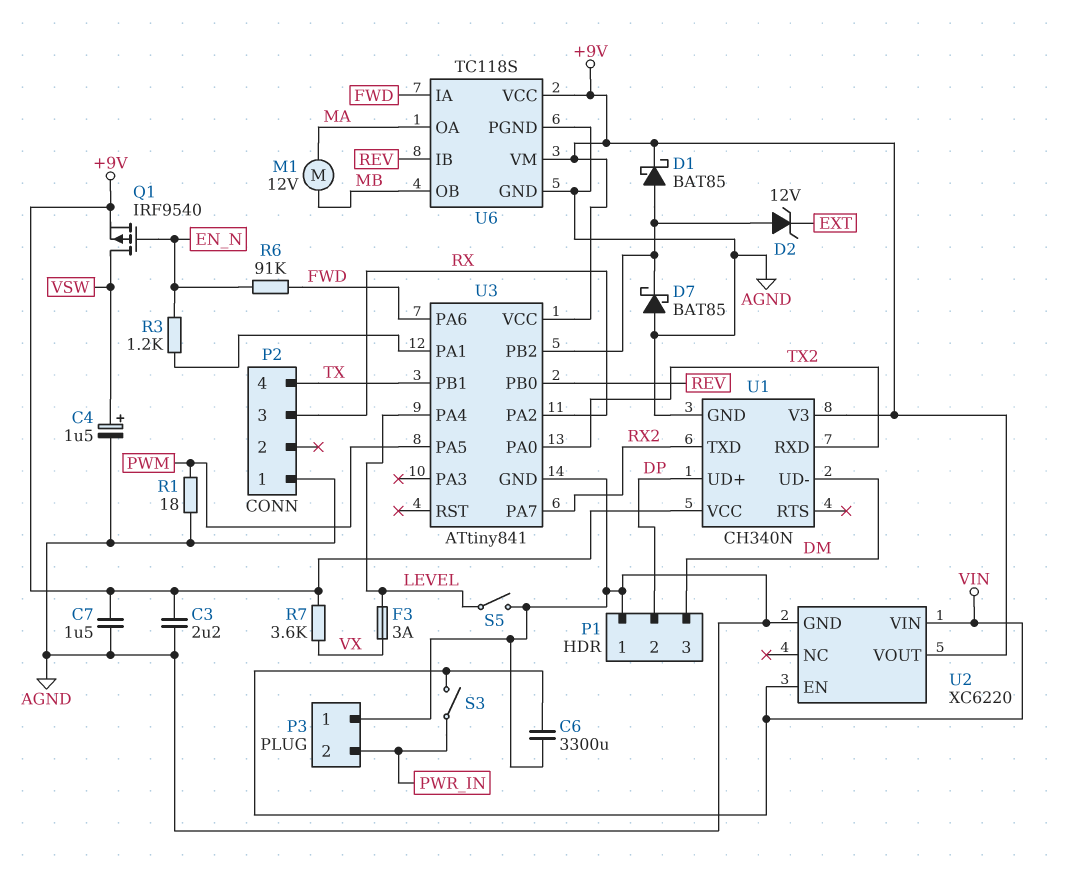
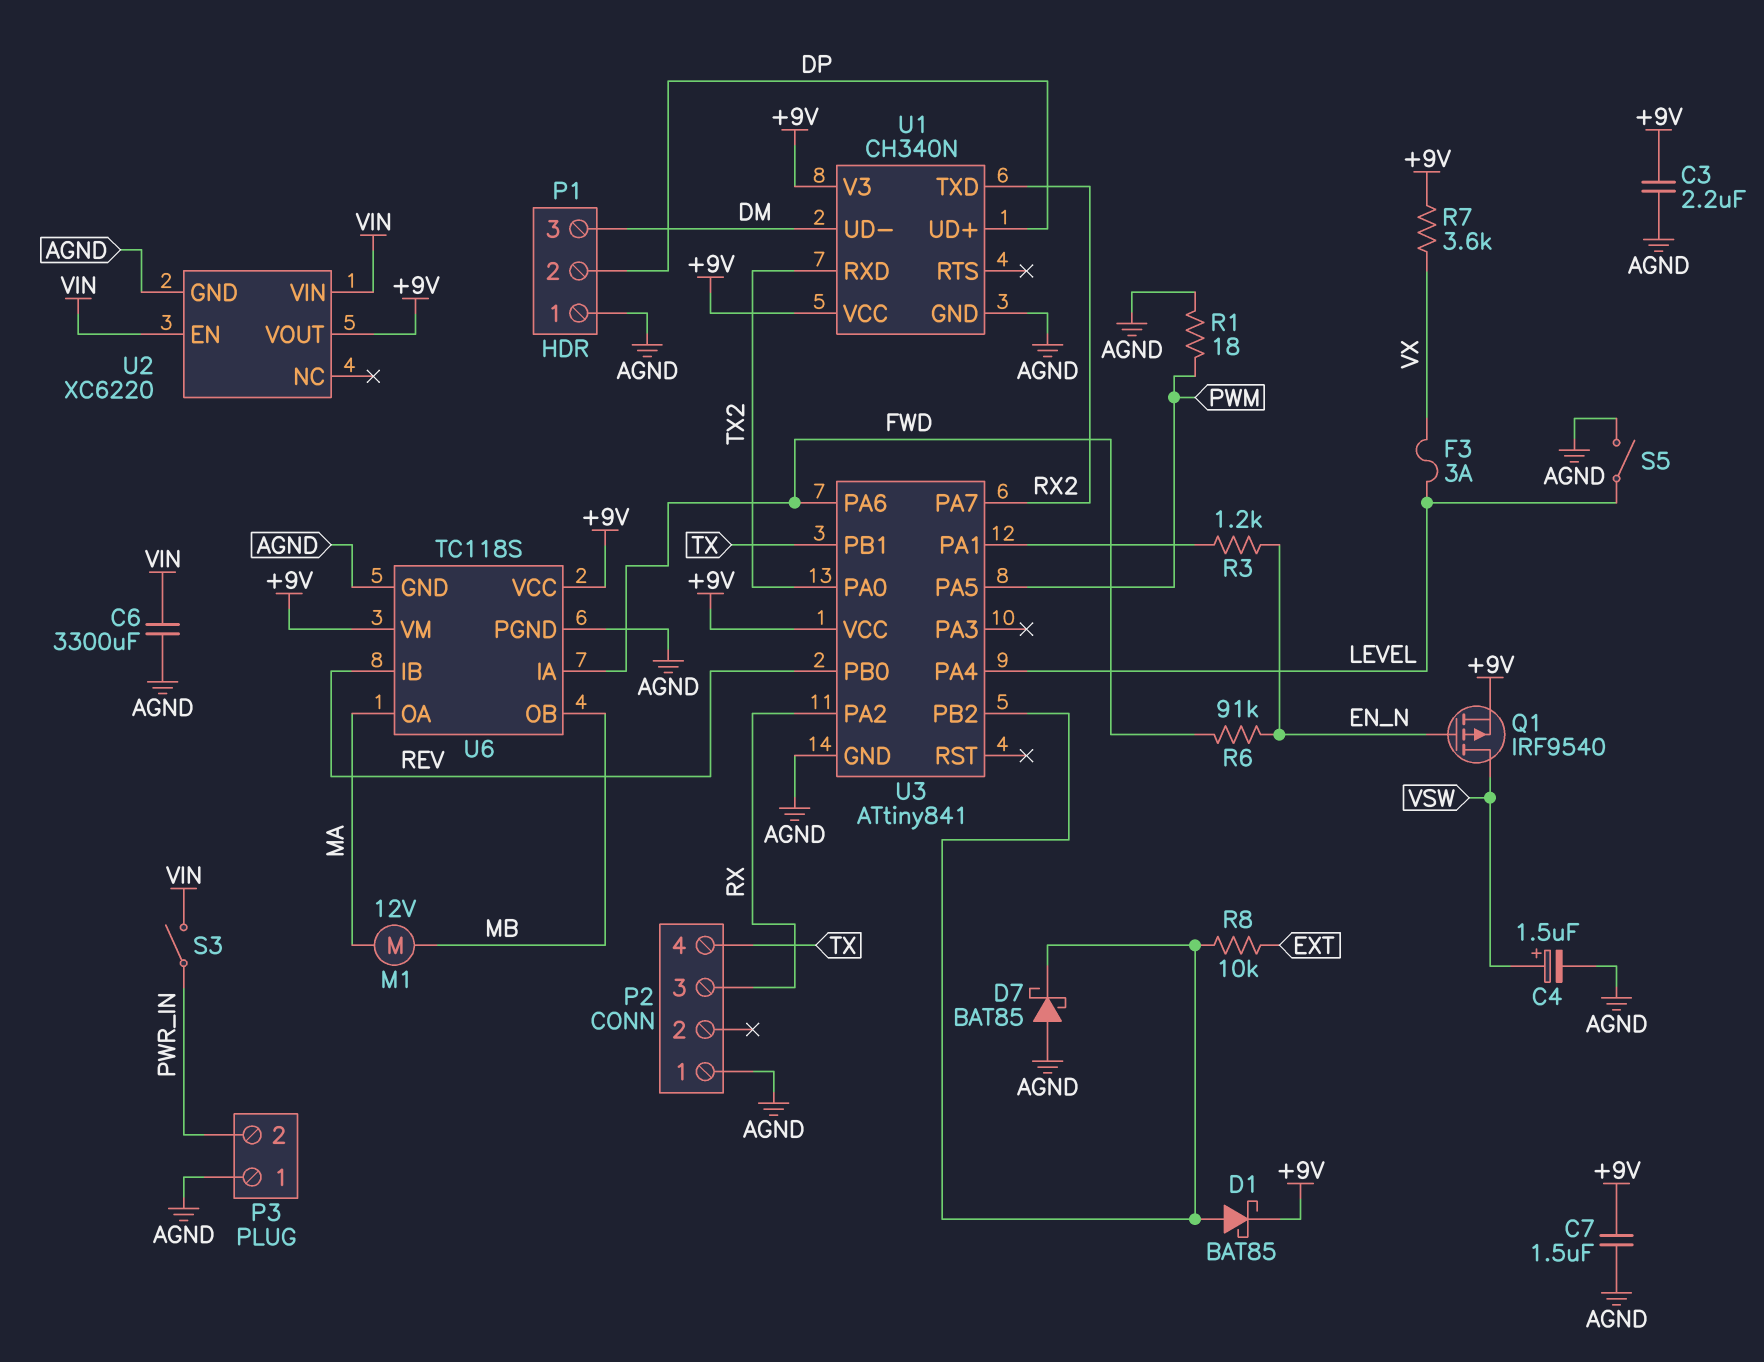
D2: zener 12V (A U3/PB2, K EXT) -> none
R8: none -> 10k (EXT, U3/PB2)

